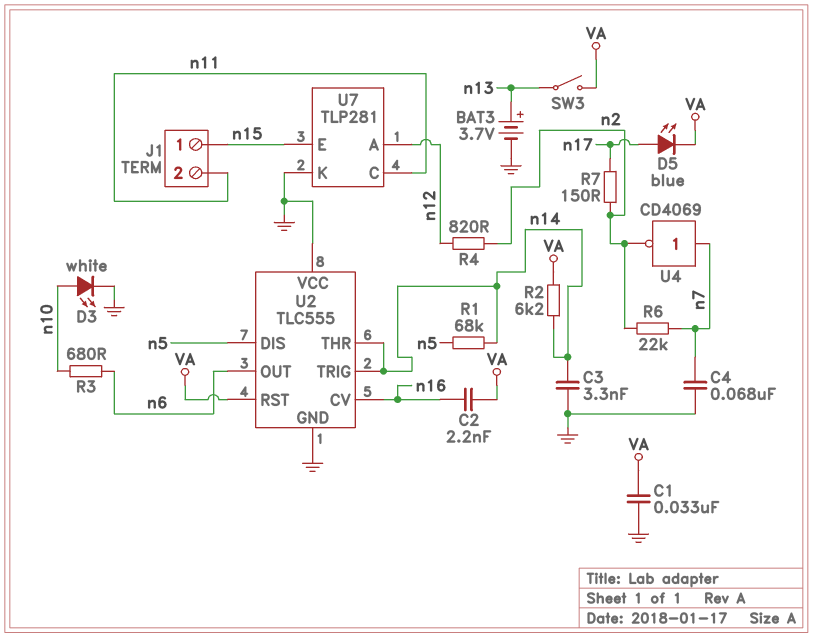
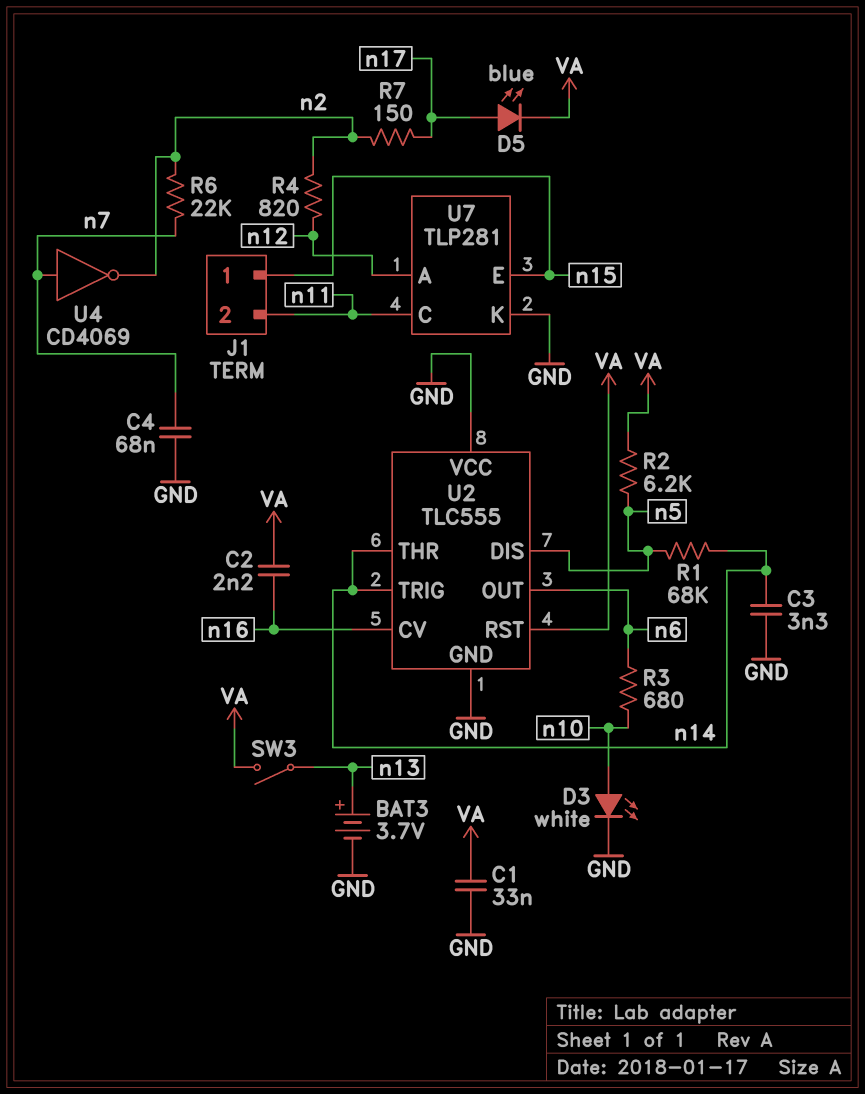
R2: 6.2k (VA, n14) -> 6.2k (VA, n5)

